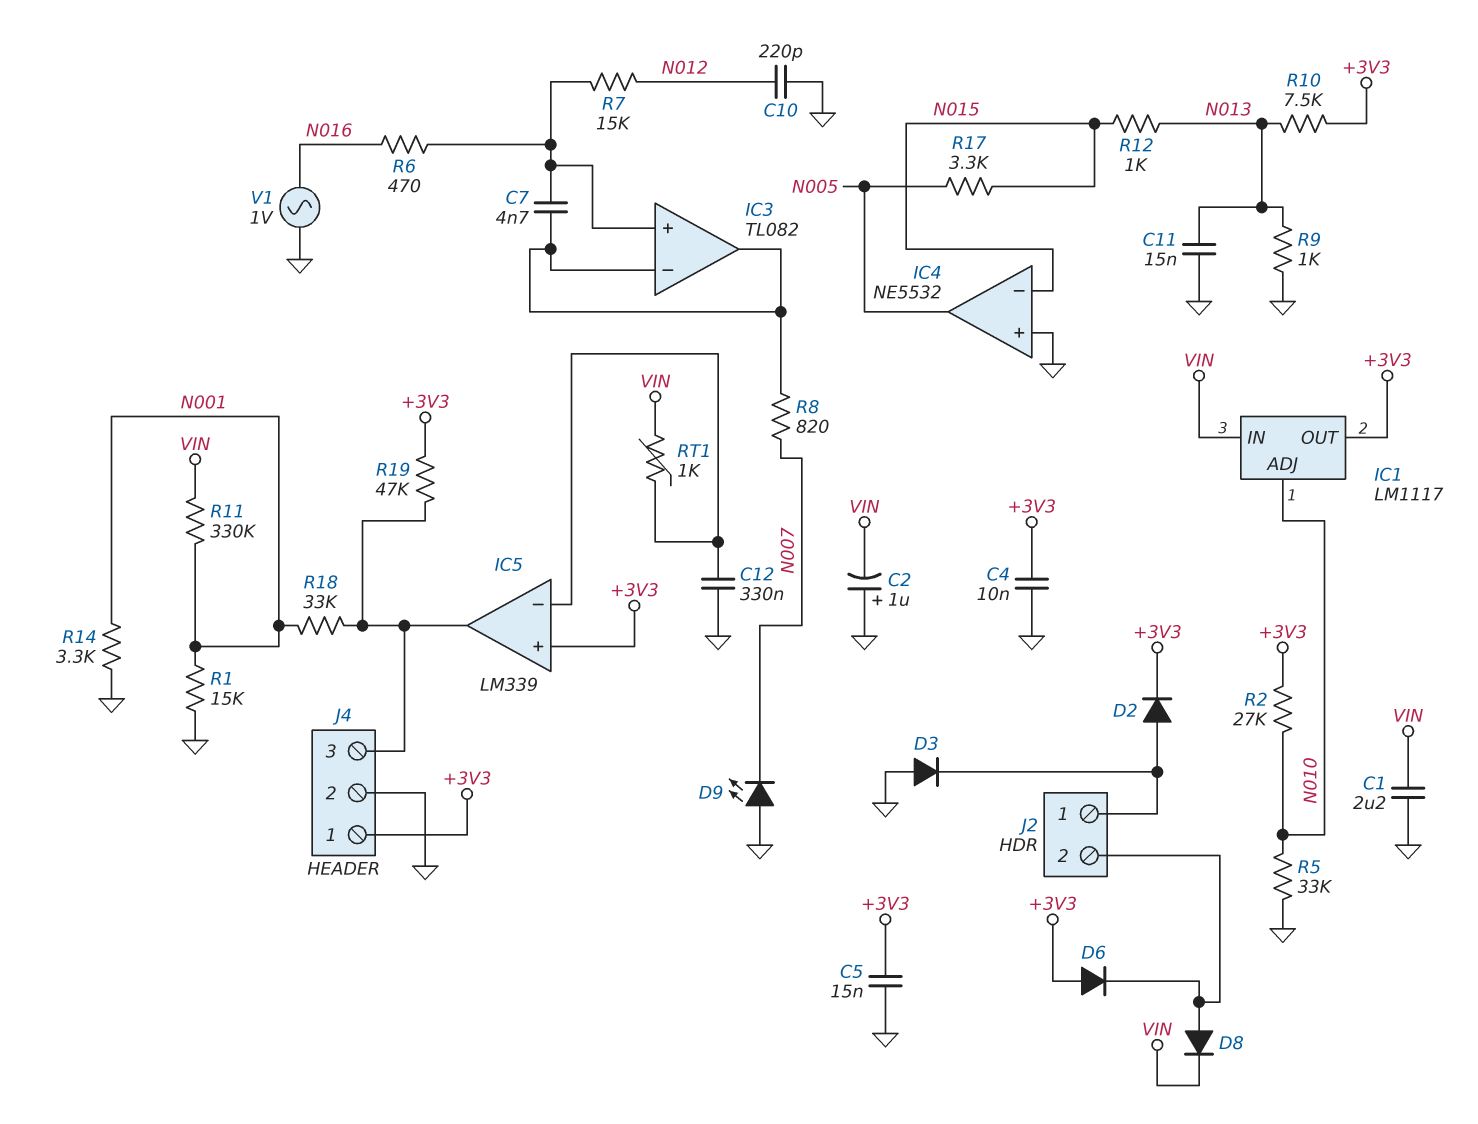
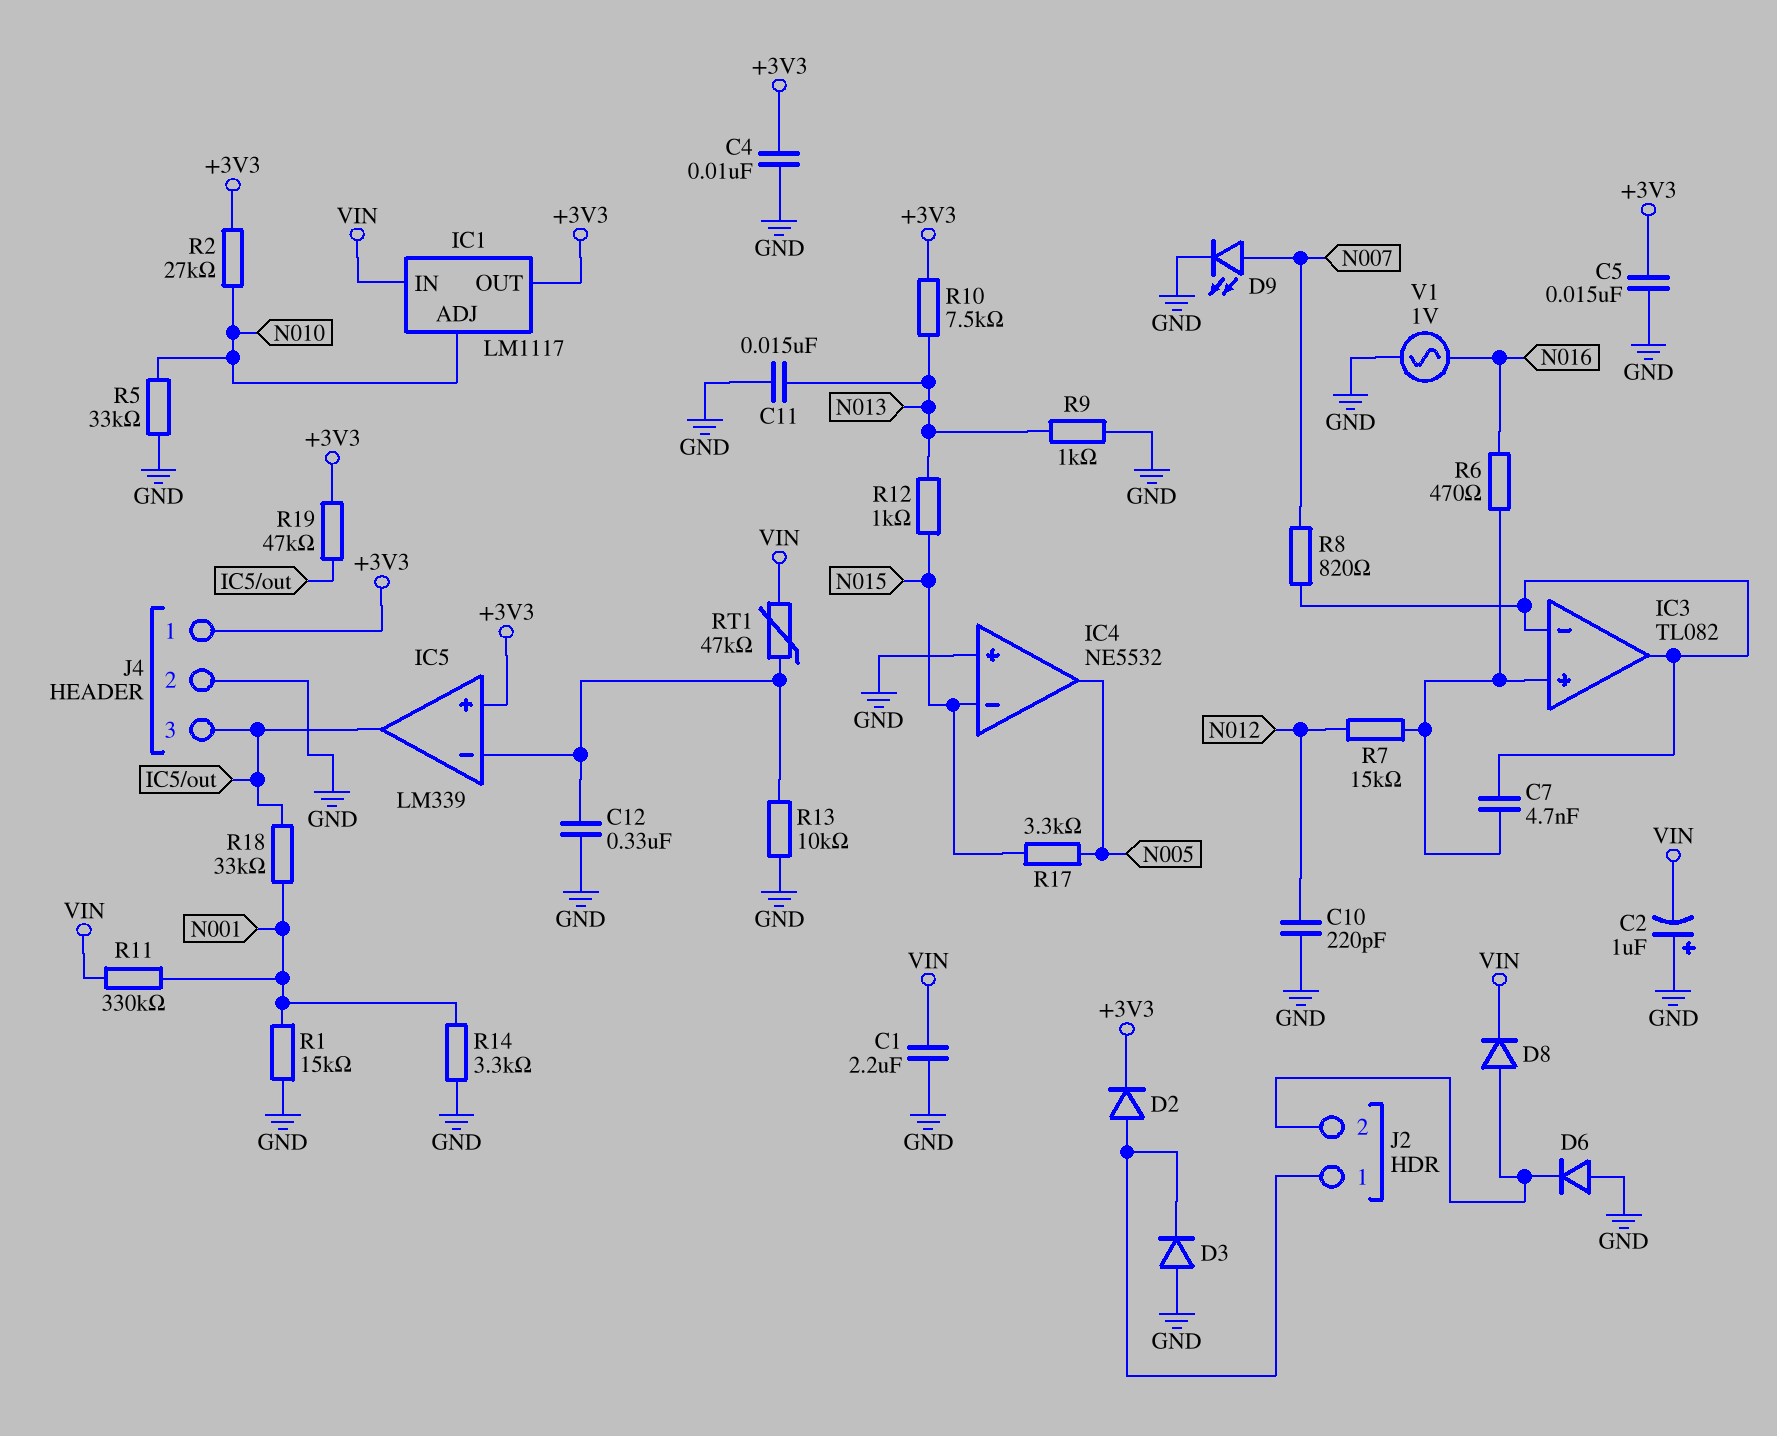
D6: diode (A +3V3, K J2/2) -> diode (A GND, K J2/2)
D9: LED (A GND, K N007) -> LED (A N007, K GND)
R13: none -> 10k (GND, IC5/in-)
RT1: 1k (IC5/in-, VIN) -> 47k (IC5/in-, VIN)

